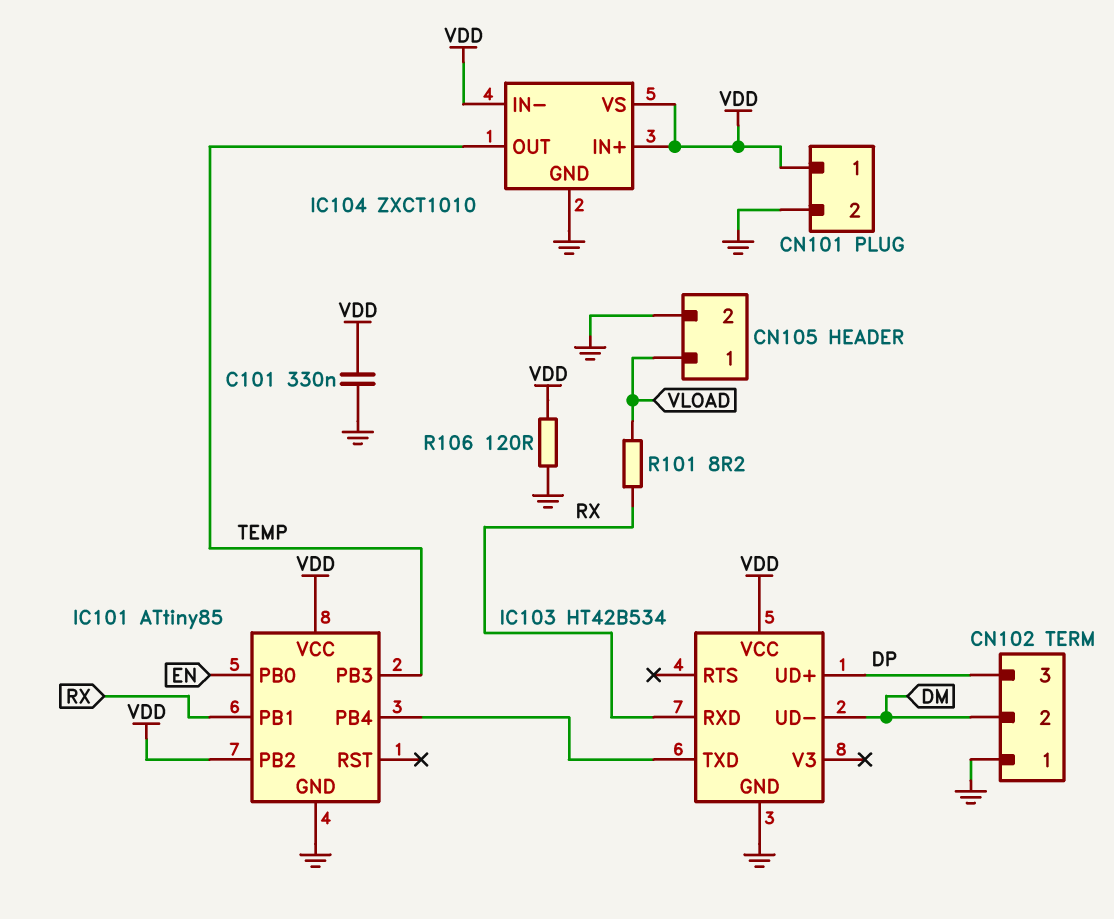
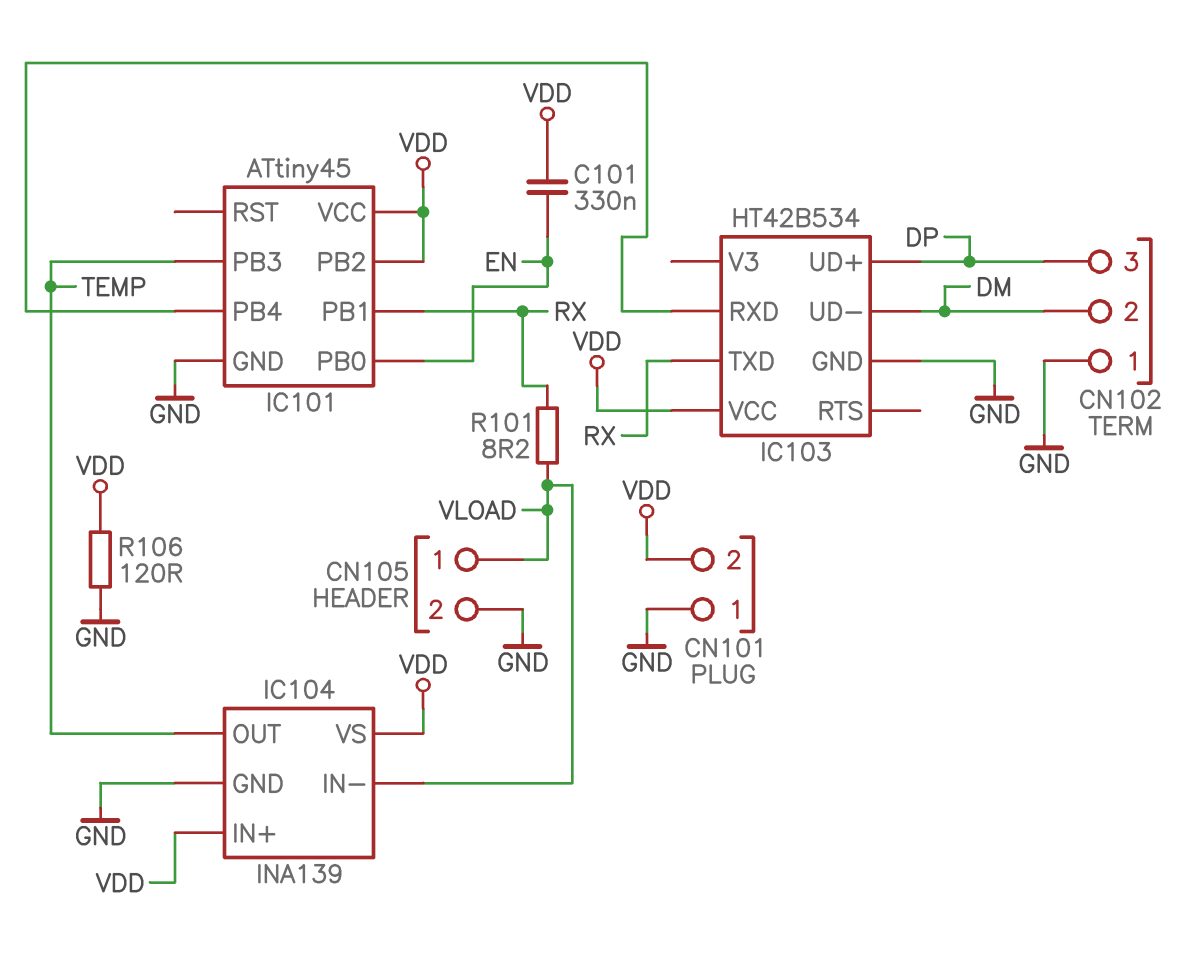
C101: 330nF (GND, VDD) -> 330nF (EN, VDD)
CN101 pin 1: VDD -> GND
CN101 pin 2: GND -> VDD
IC101: ATtiny85 -> ATtiny45
IC103 pin RXD: RX -> IC101/PB4
IC103 pin TXD: IC101/PB4 -> RX
IC104: ZXCT1010 -> INA139
IC104 pin IN-: VDD -> VLOAD

